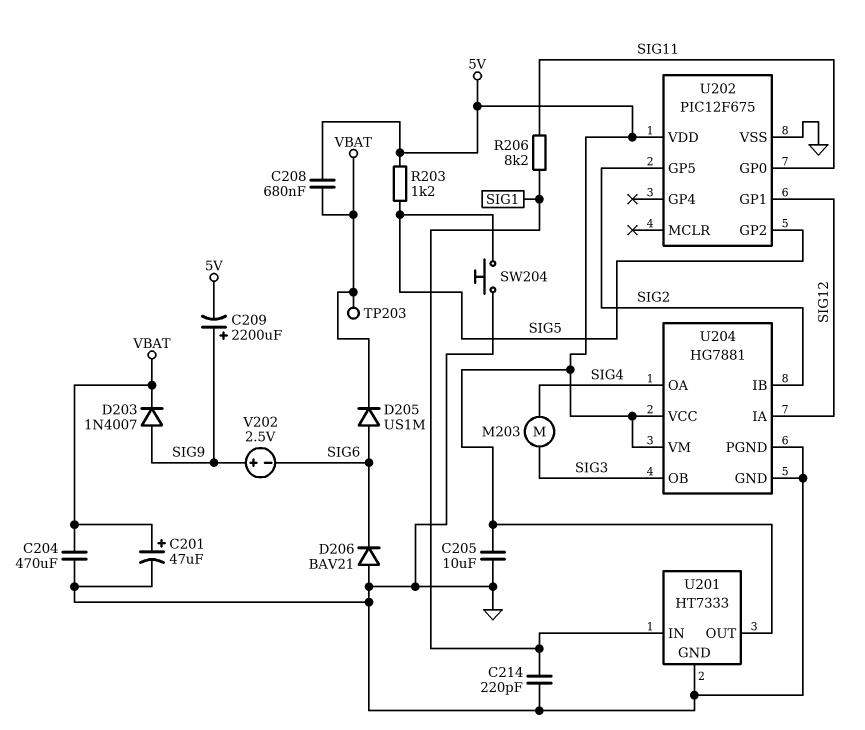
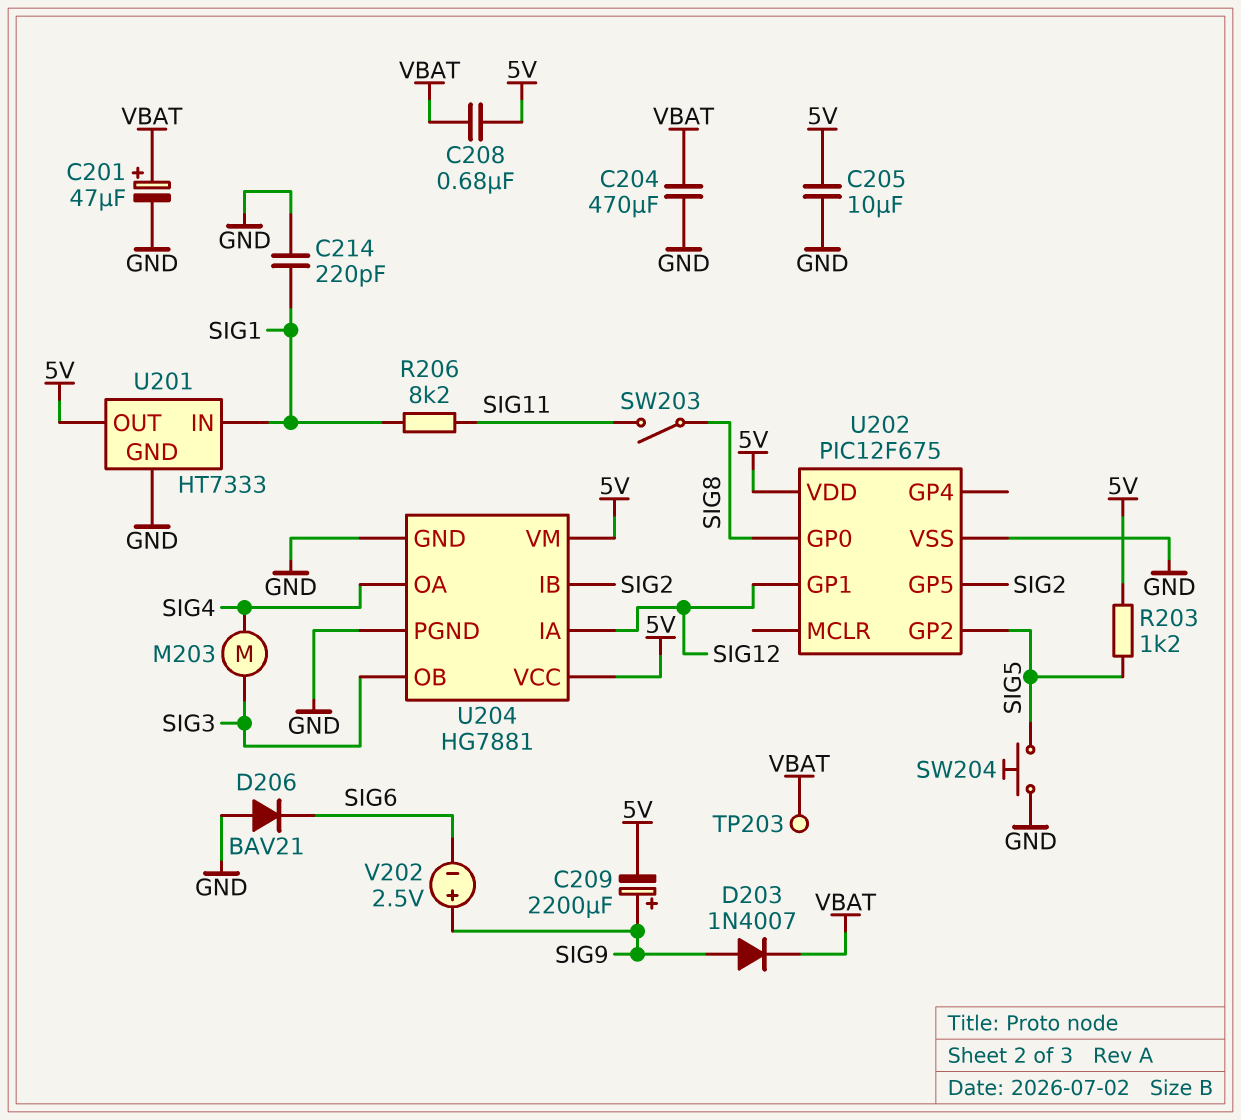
D205: diode US1M (A SIG6, K VBAT) -> none
SW203: none -> switch (SIG8, SIG11)
U202 pin GP0: SIG11 -> SIG8

